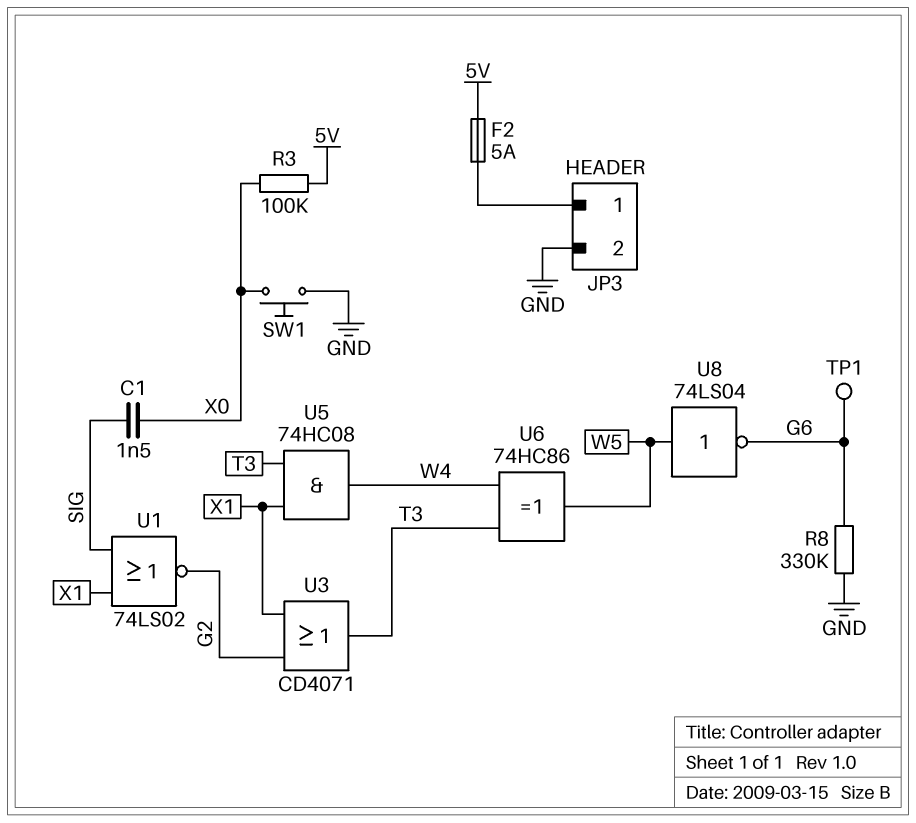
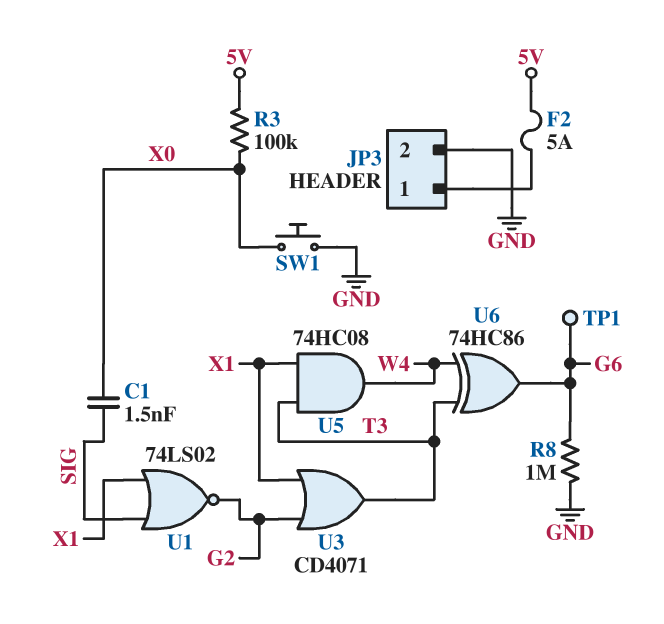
R8: 330k (G6, GND) -> 1M (G6, GND)
U6: XOR 74HC86 (in T3, in W4, out W5) -> XOR 74HC86 (in T3, in W4, out G6)
U8: NOT 74LS04 (in W5, out G6) -> none

